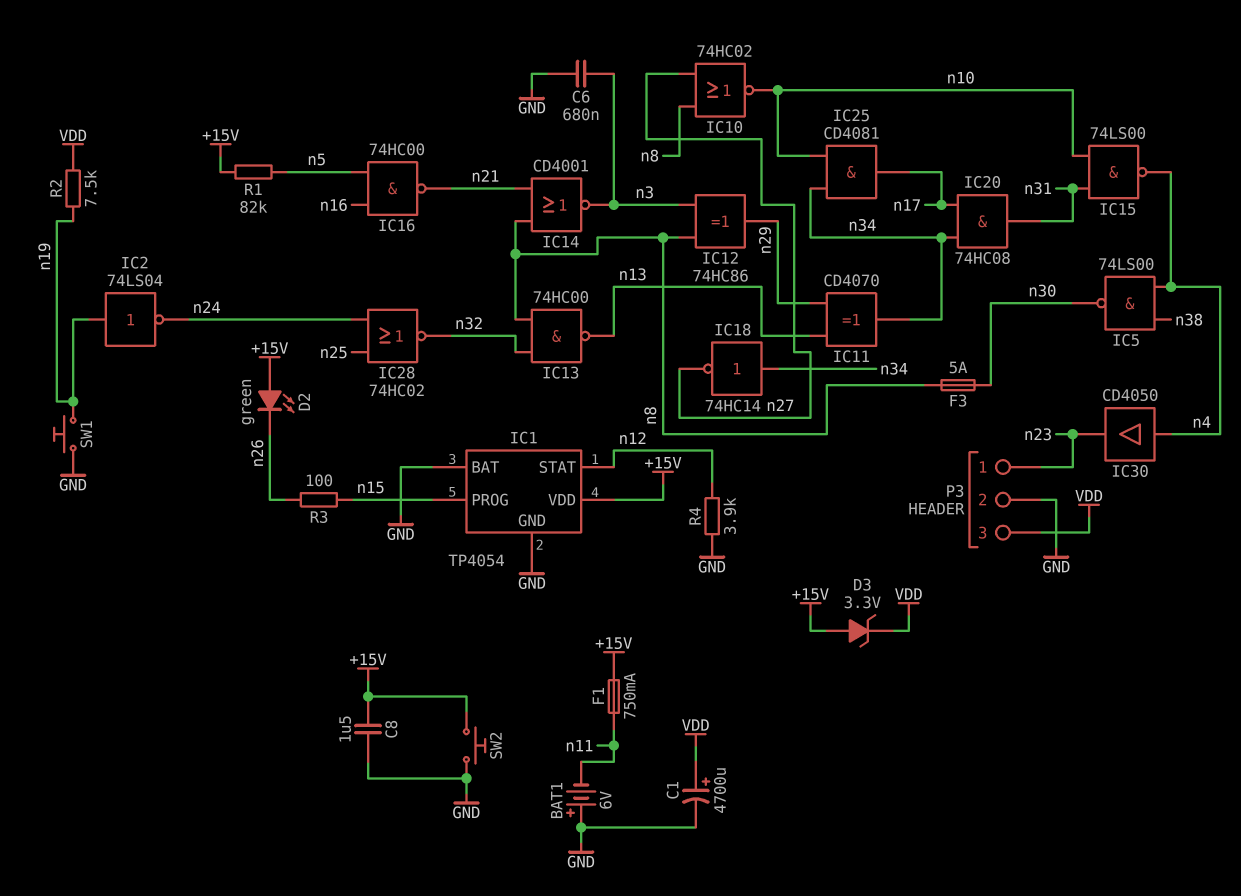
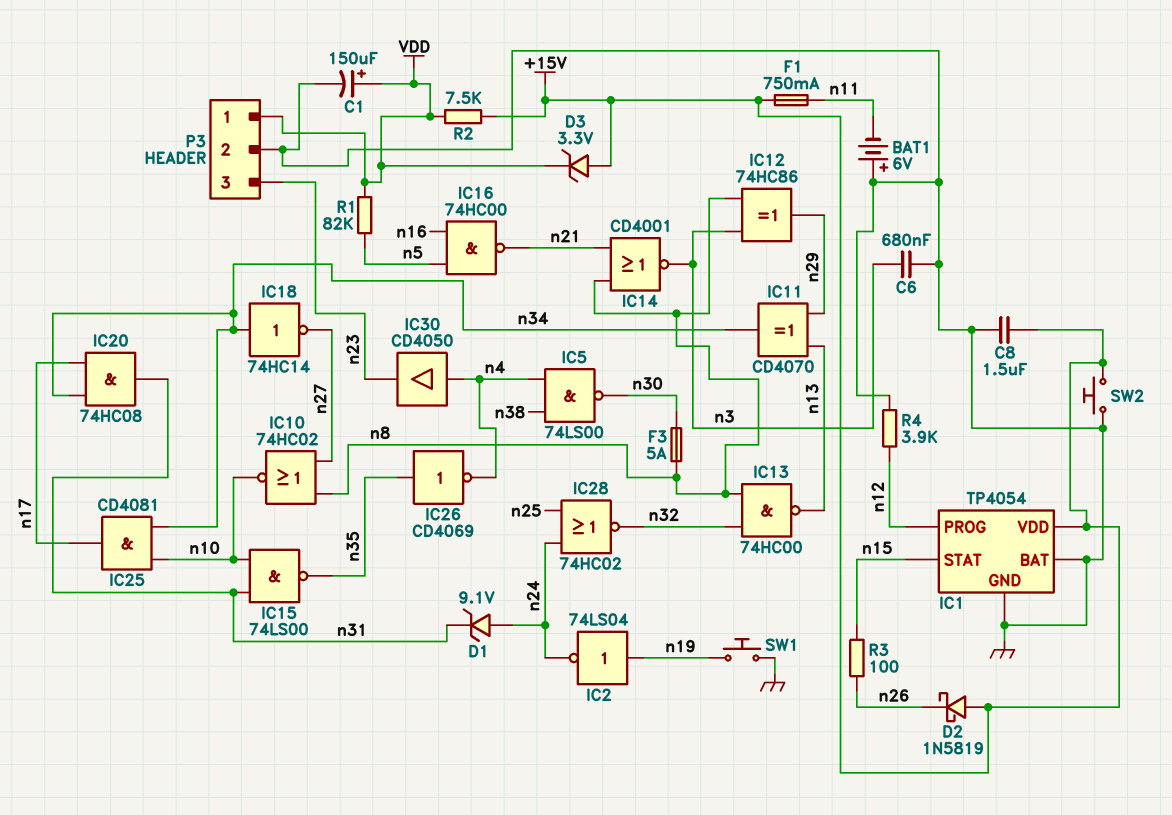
C1: 4700uF (plus VDD, minus GND) -> 150uF (plus VDD, minus GND)
D1: none -> zener 9.1V (A n24, K n31)
D2: LED green (A +15V, K n26) -> schottky 1N5819 (A +15V, K n26)
IC1 pin PROG: n15 -> n12
IC1 pin STAT: n12 -> n15
IC15: NAND 74LS00 (in n10, in n31, out n4) -> NAND 74LS00 (in n10, in n31, out n35)
IC26: none -> NOT CD4069 (in n35, out n4)
P3 pin 1: n23 -> VDD
P3 pin 3: VDD -> n23
R1: 82k (+15V, n5) -> 82k (VDD, n5)
R2: 7.5k (VDD, n19) -> 7.5k (+15V, VDD)

